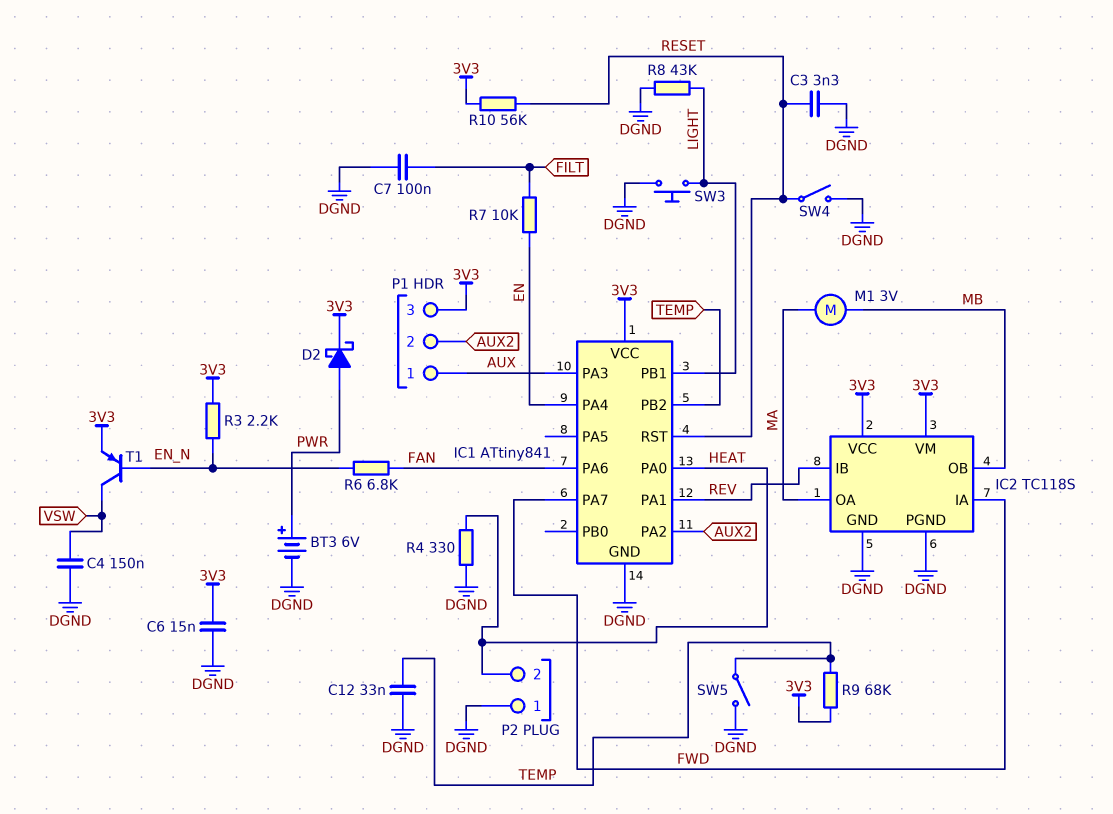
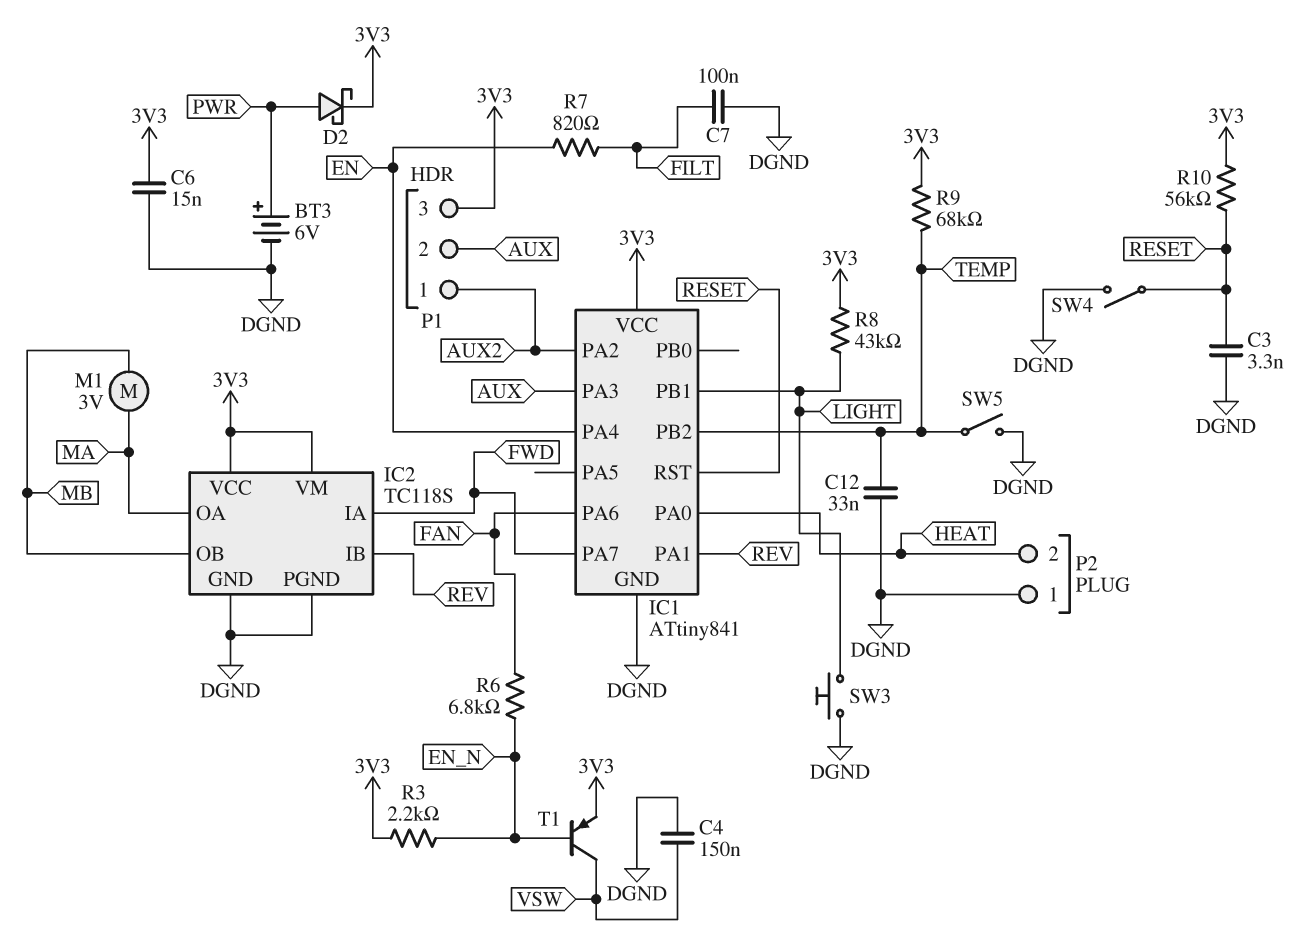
P1 pin 1: AUX -> AUX2
P1 pin 2: AUX2 -> AUX
R4: 330 (DGND, HEAT) -> none
R7: 10k (EN, FILT) -> 820 (EN, FILT)
R8: 43k (DGND, LIGHT) -> 43k (3V3, LIGHT)

